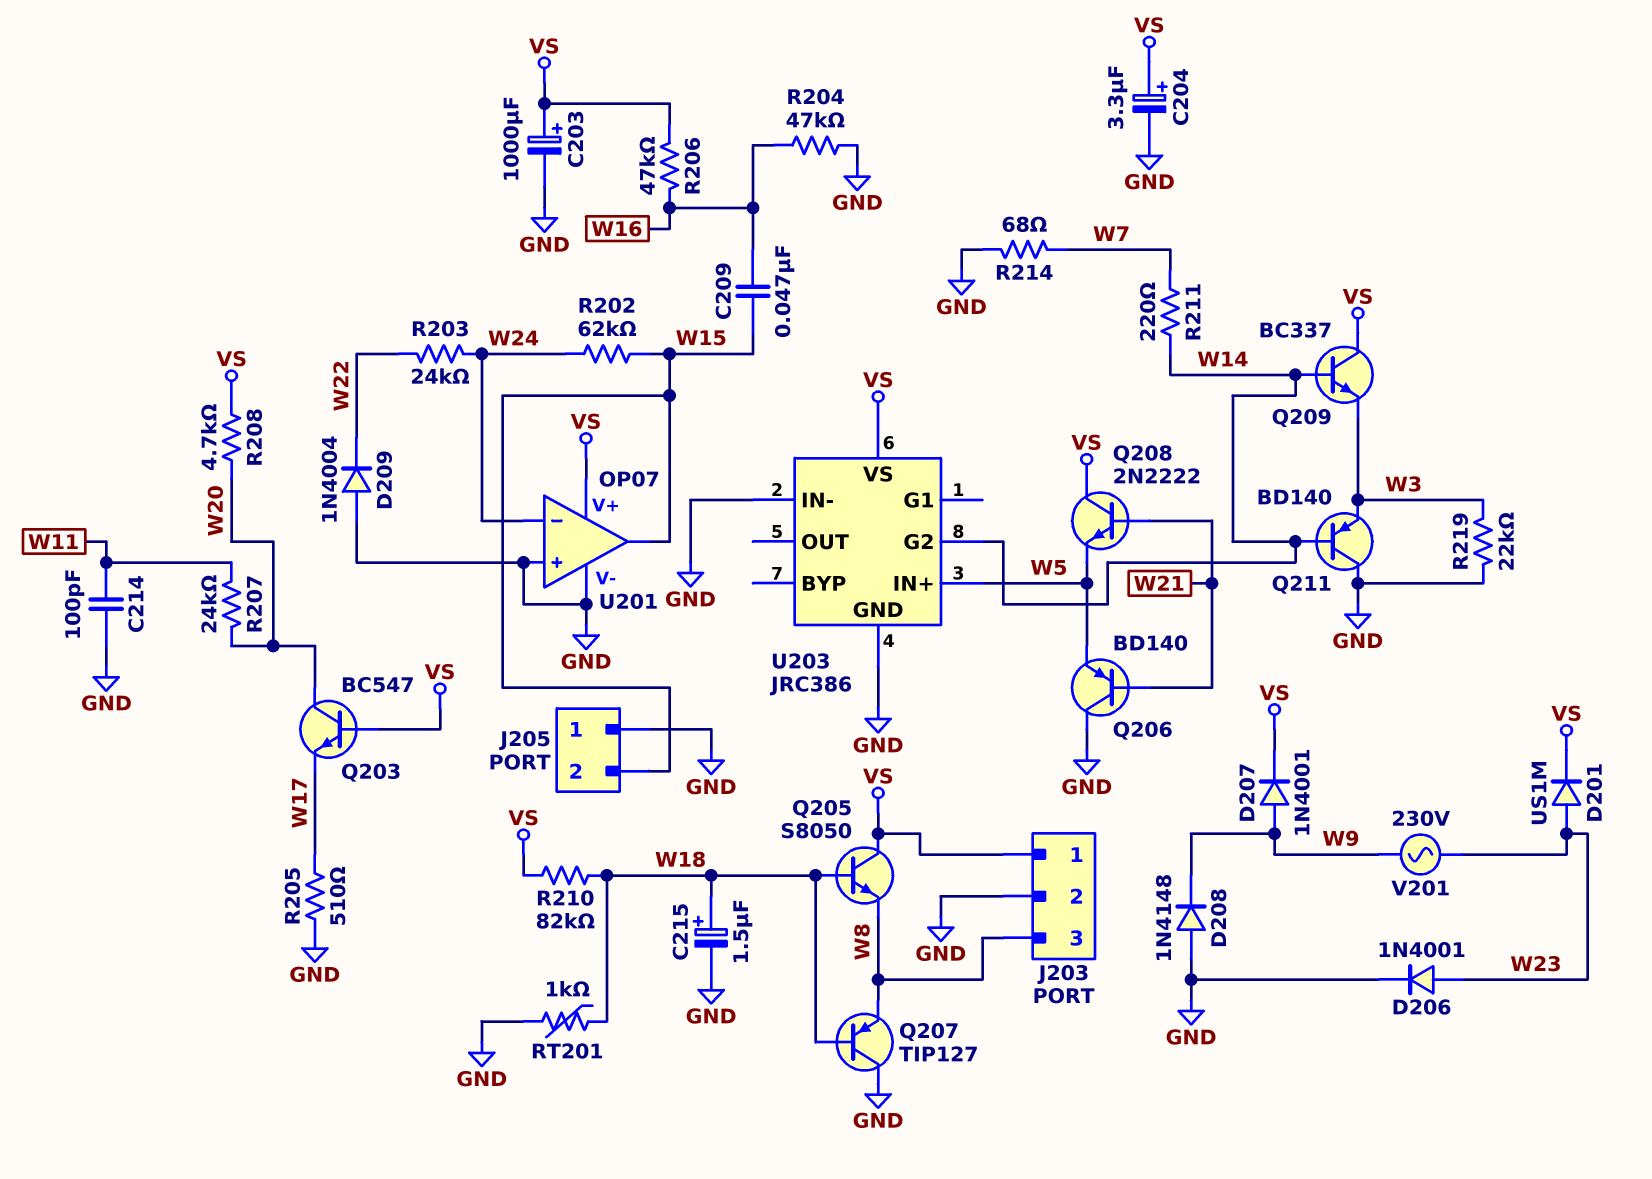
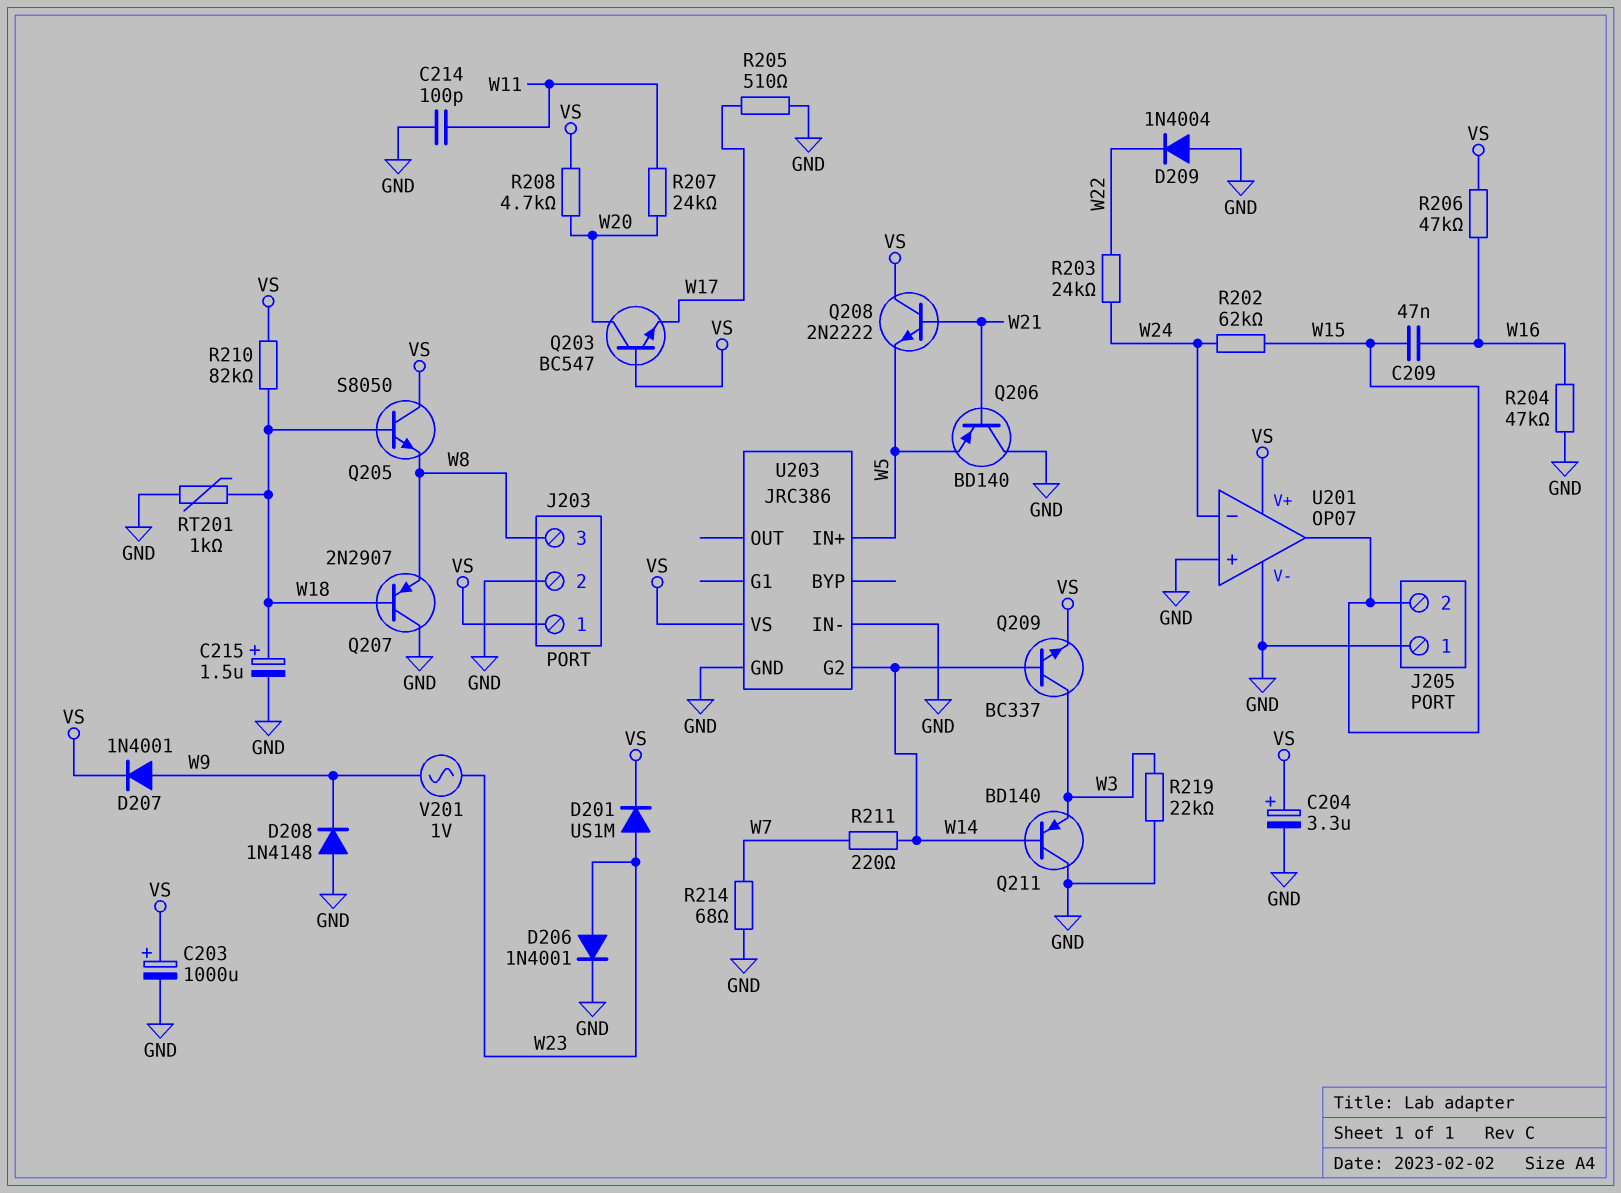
Q207: PNP TIP127 (B W18, C GND, E W8) -> PNP 2N2907 (B W18, C GND, E W8)
Q209: NPN BC337 (B W14, C VS, E W3) -> NPN BC337 (B W14, C W3, E VS)
V201: AC 230V (W9, W23) -> AC 1V (W9, W23)

